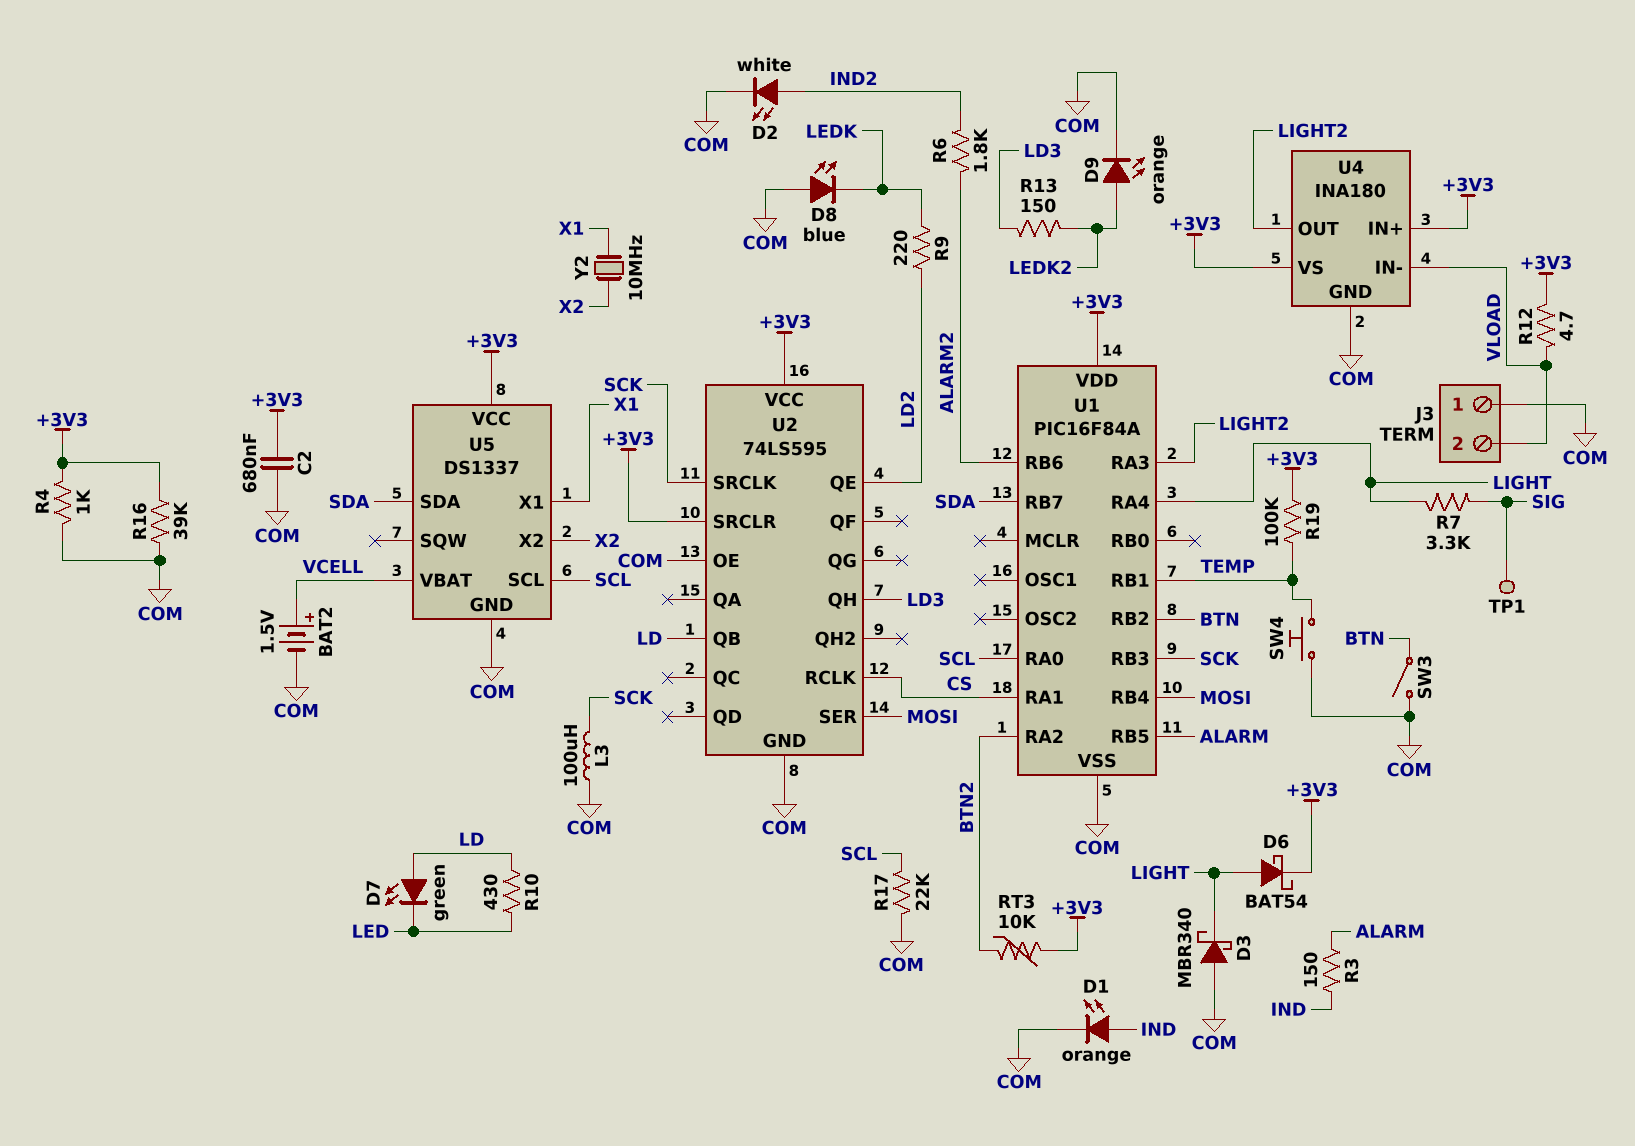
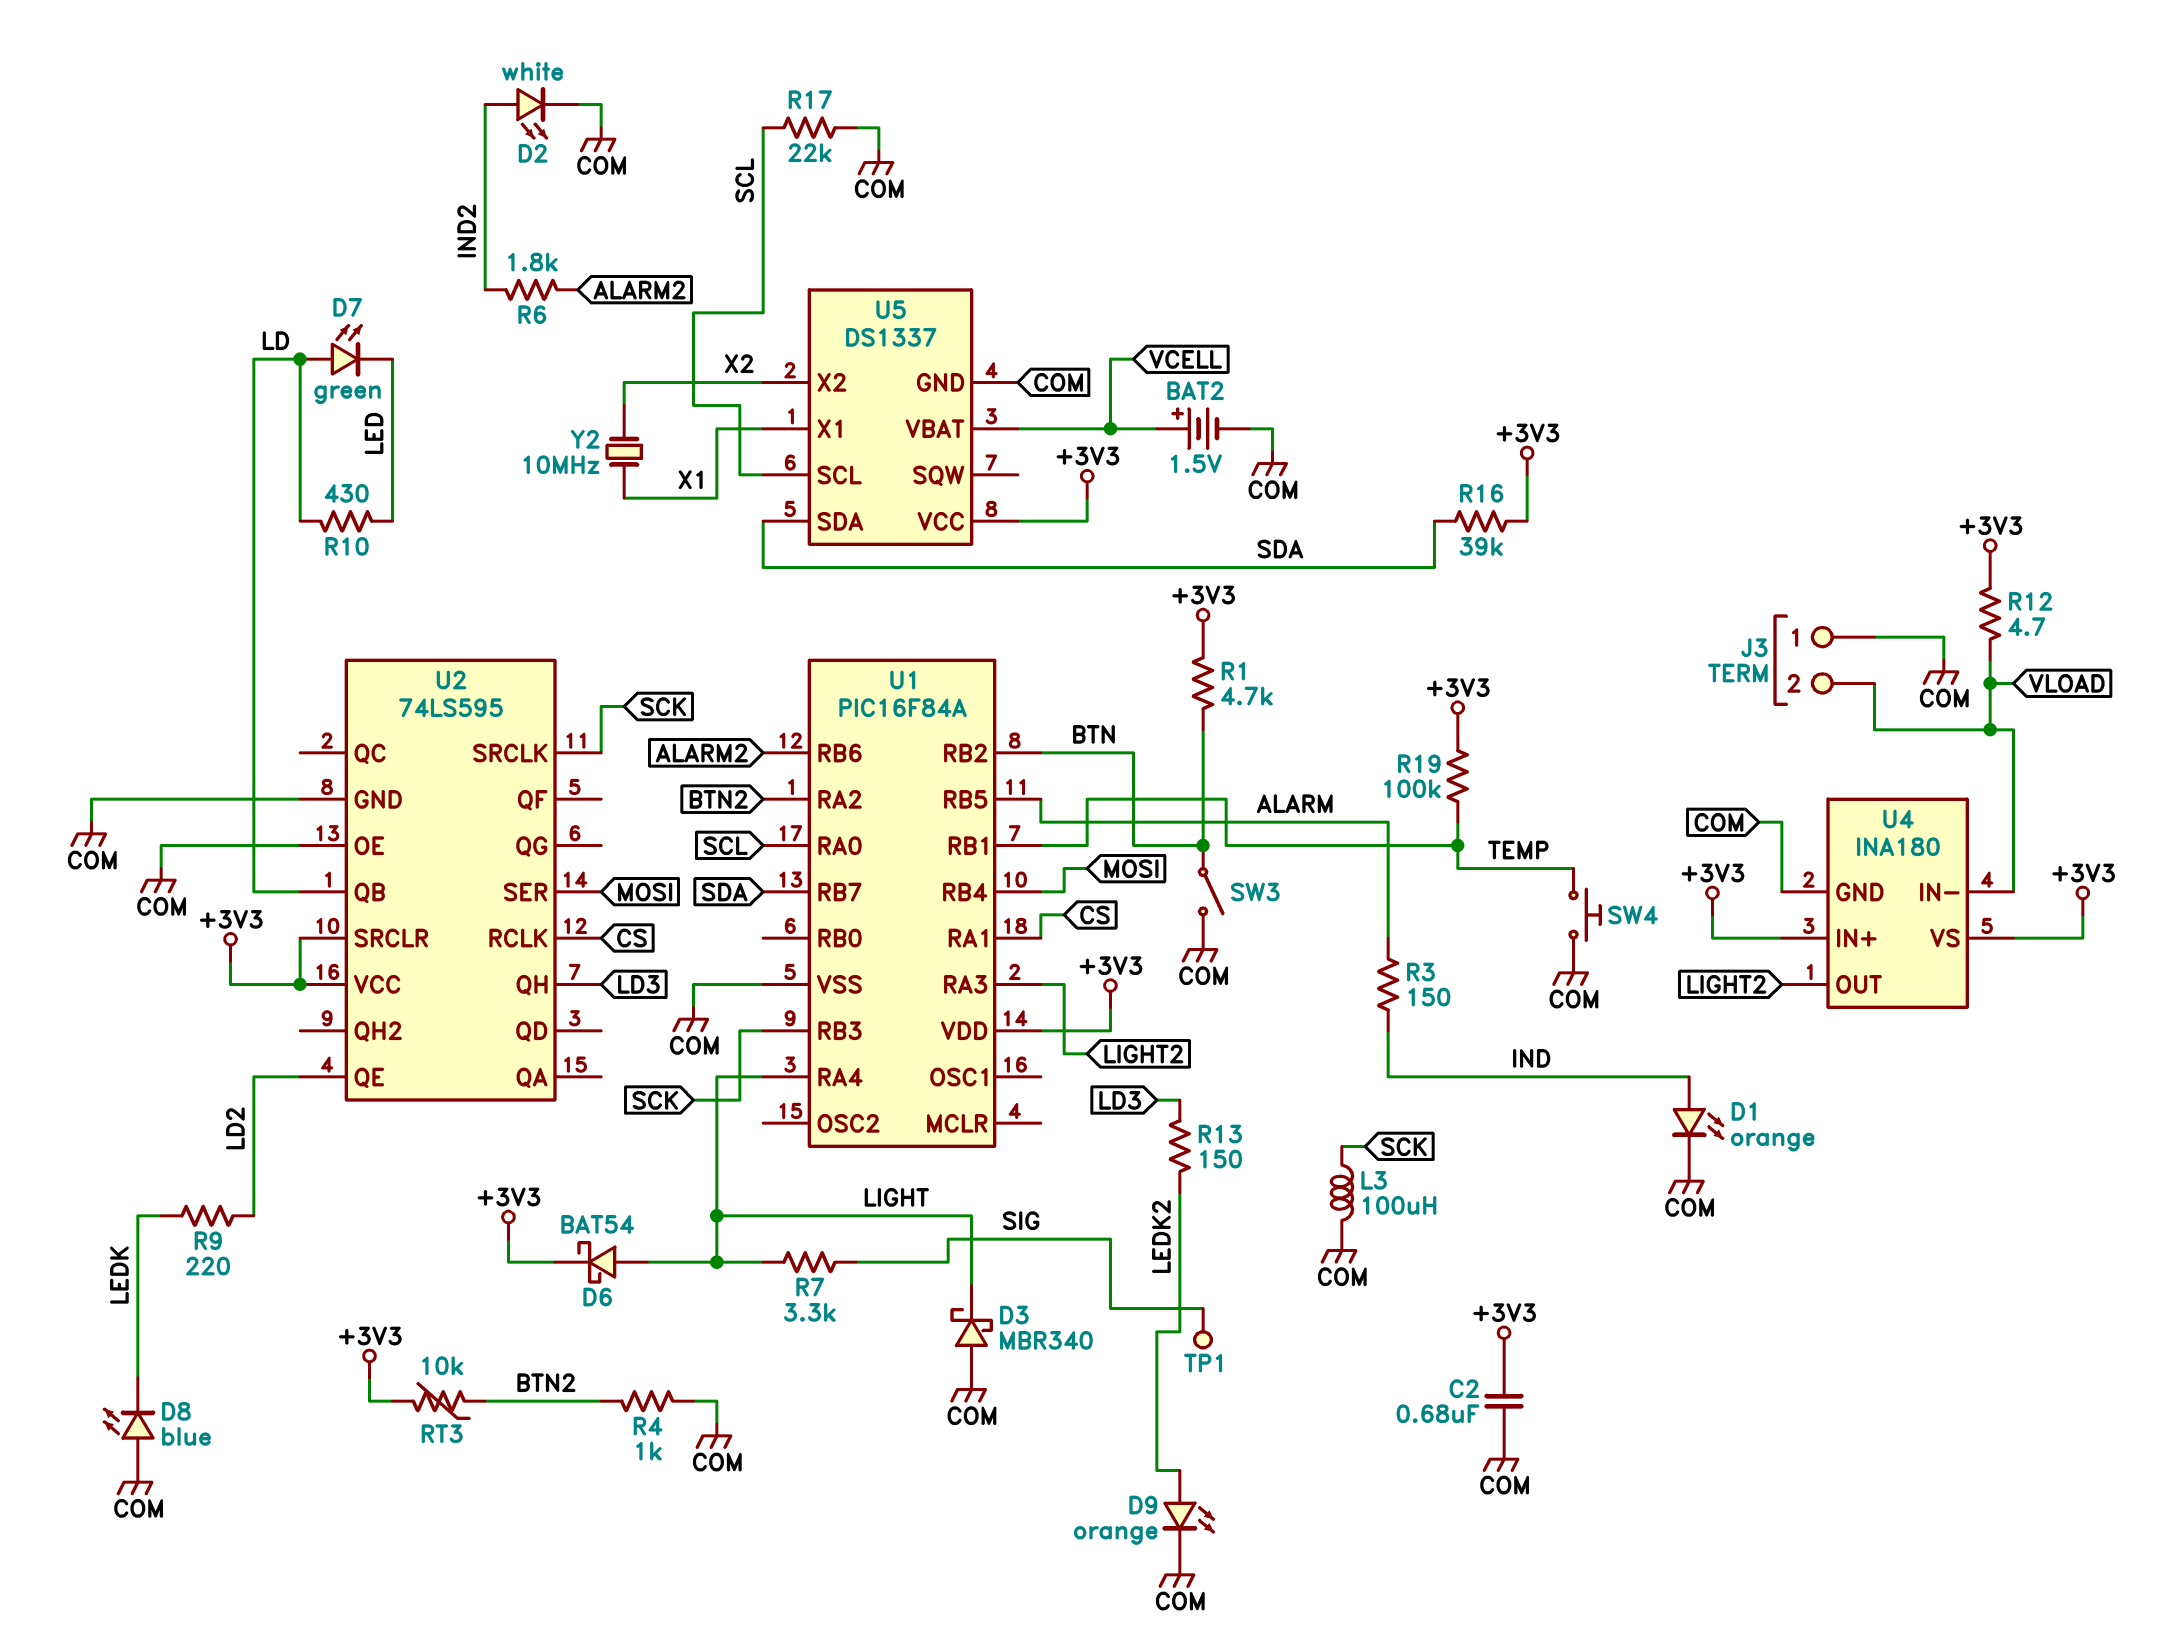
R1: none -> 4.7k (+3V3, BTN)
R4: 1k (+3V3, COM) -> 1k (BTN2, COM)
R16: 39k (+3V3, COM) -> 39k (+3V3, SDA)

